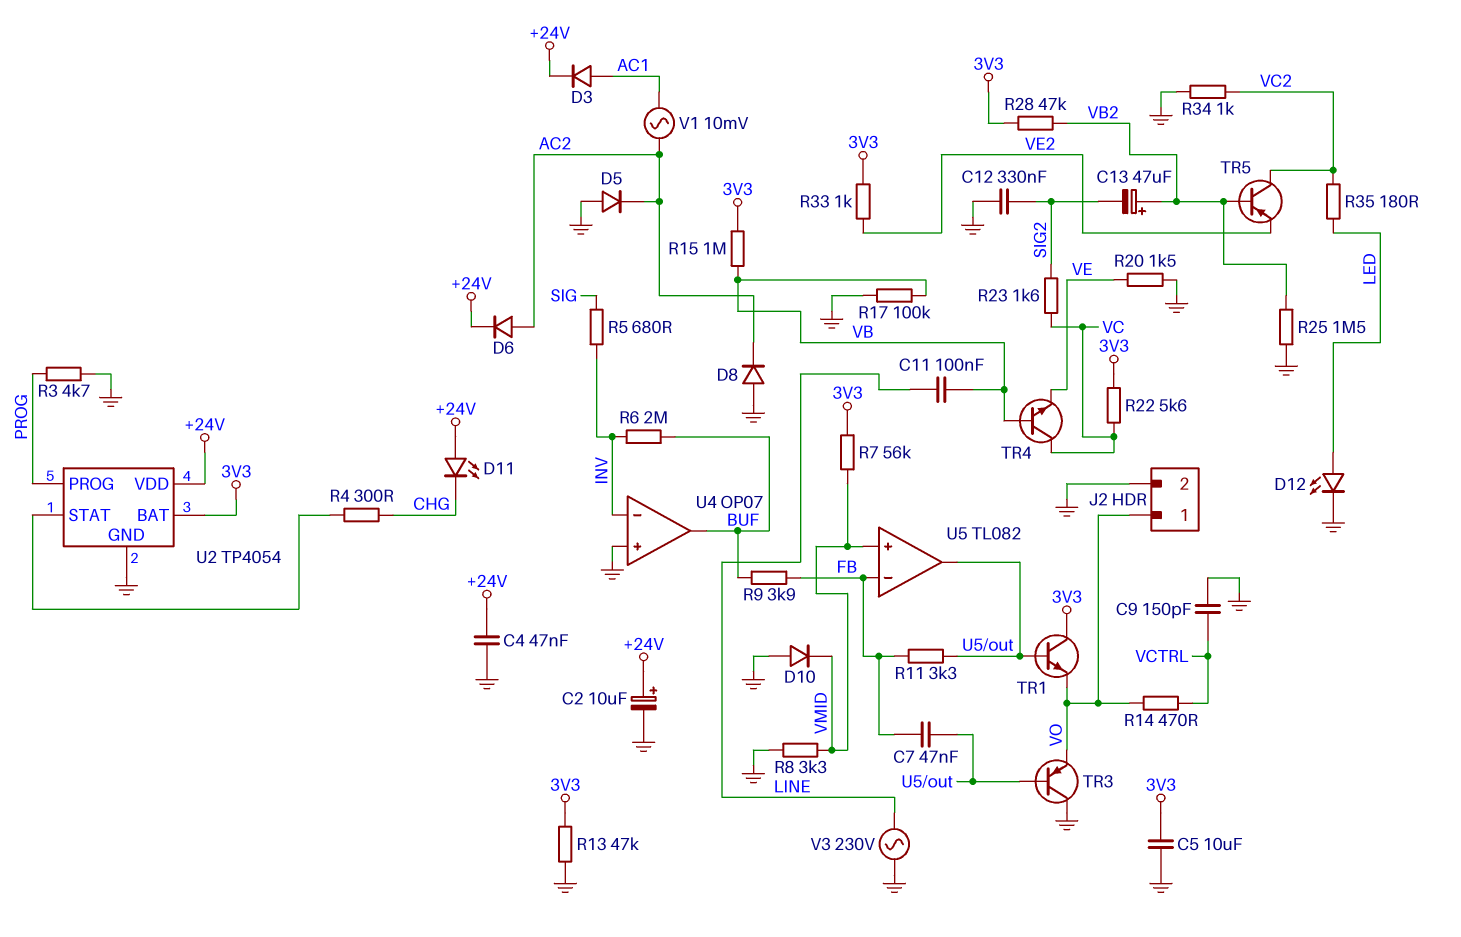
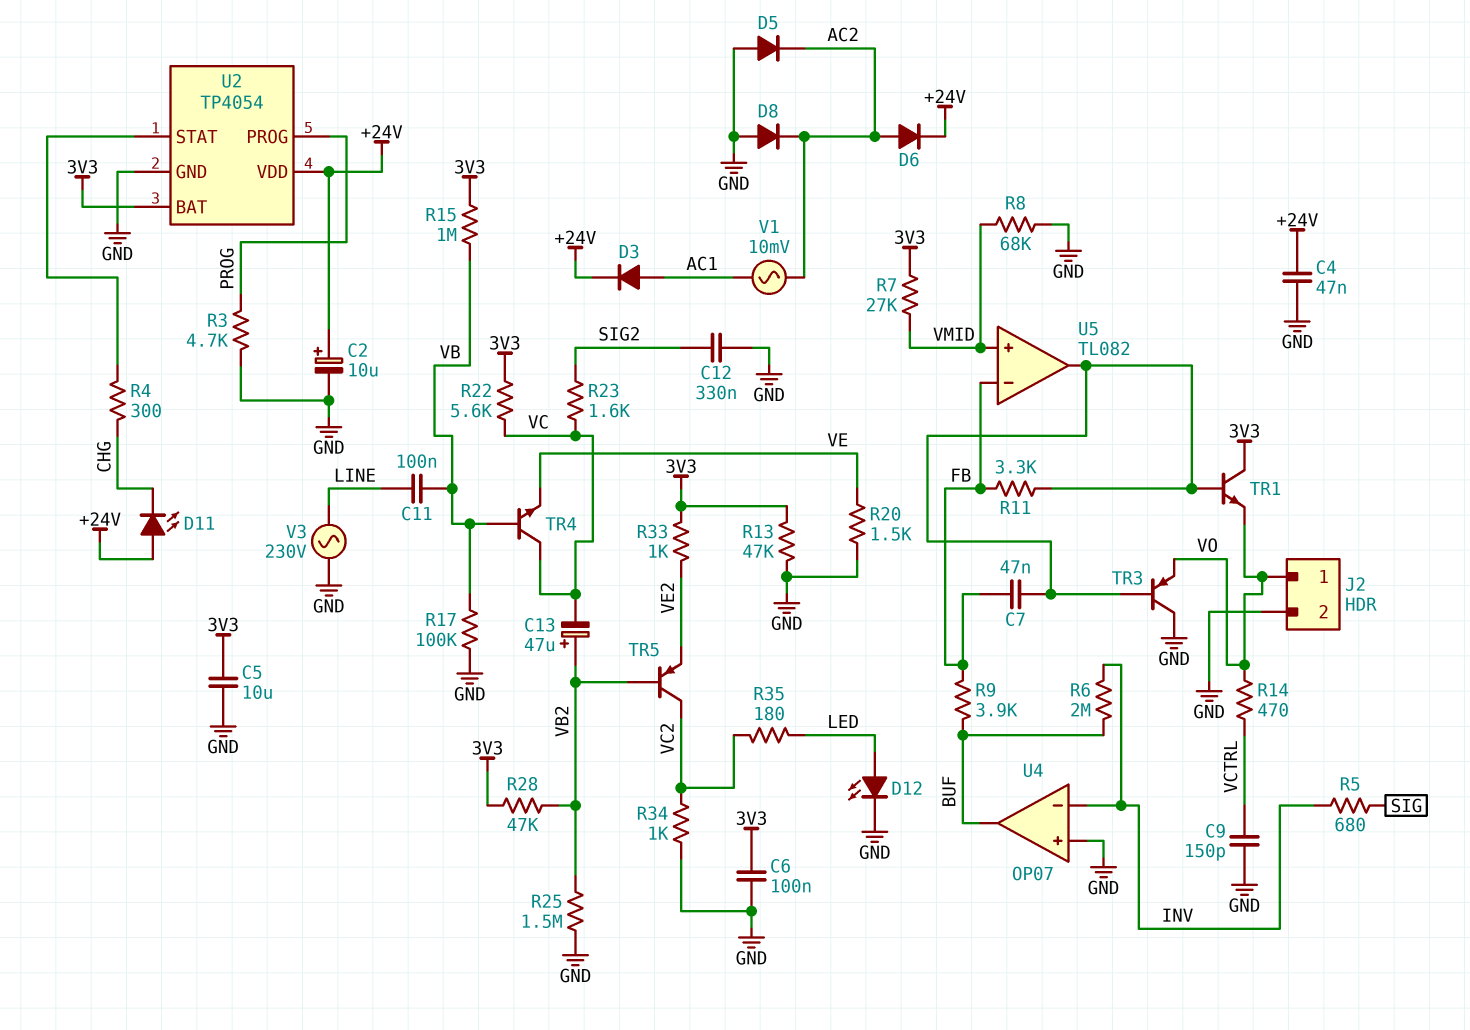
C6: none -> 100nF (3V3, GND)
C13: 47uF (plus VB2, minus SIG2) -> 47uF (plus VB2, minus VC)
D10: diode (A GND, K VMID) -> none
R7: 56k (3V3, VMID) -> 27k (3V3, VMID)
R8: 3.3k (GND, VMID) -> 68k (GND, VMID)

